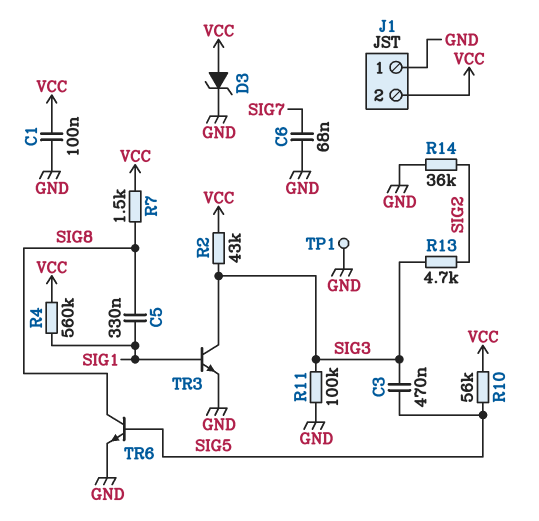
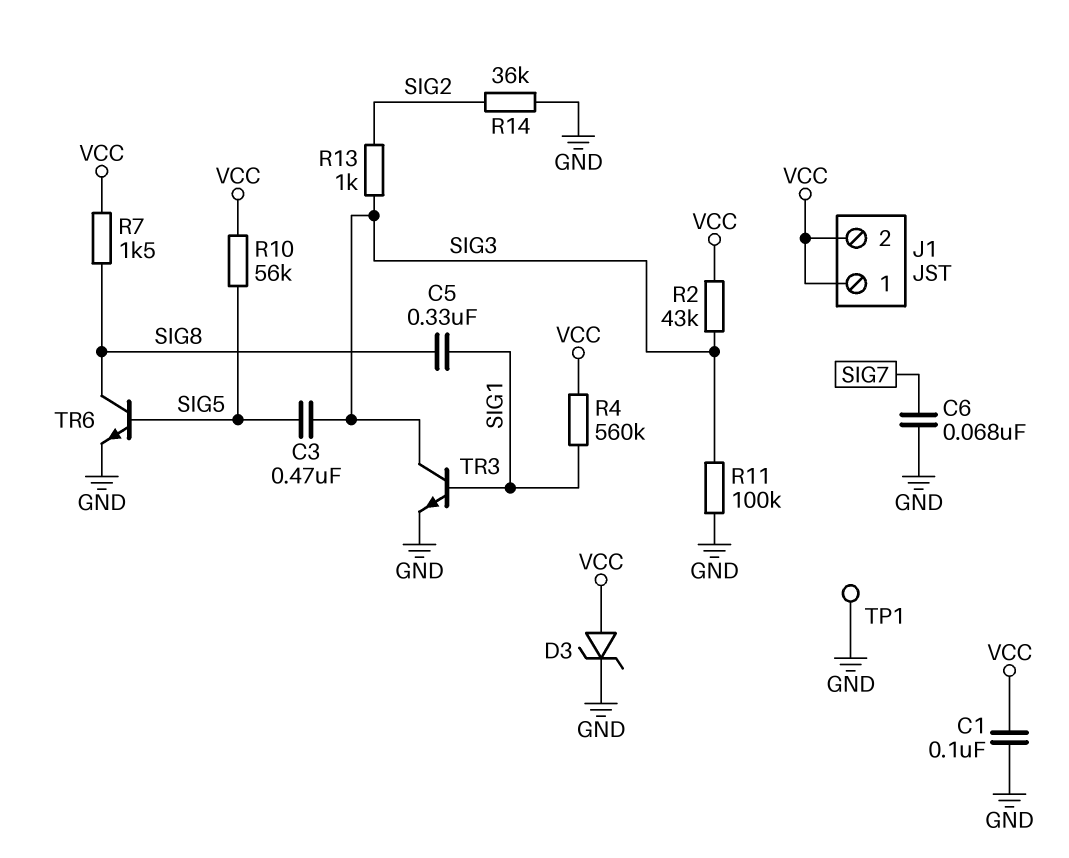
J1 pin 1: GND -> VCC
R13: 4.7k (SIG2, SIG3) -> 1k (SIG2, SIG3)

